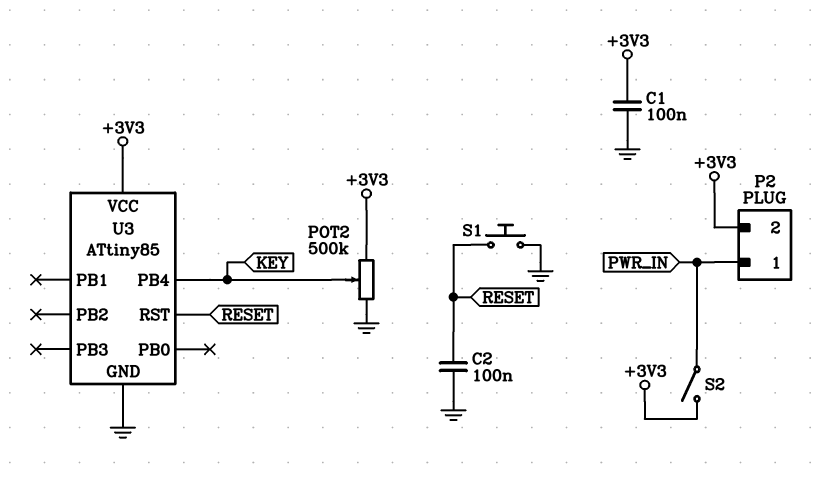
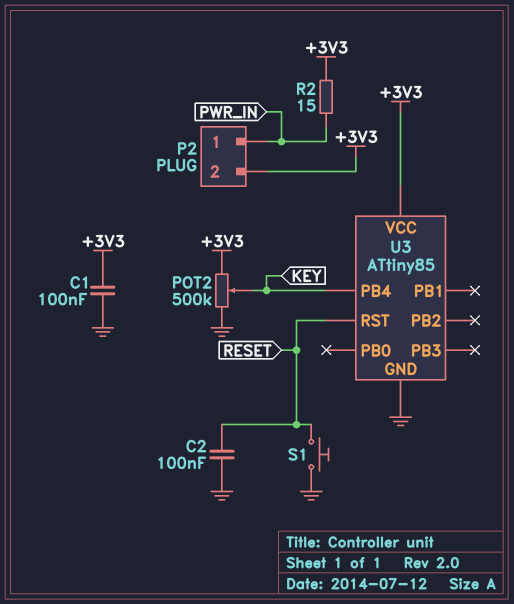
R2: none -> 15 (+3V3, PWR_IN)
S2: switch (+3V3, PWR_IN) -> none

